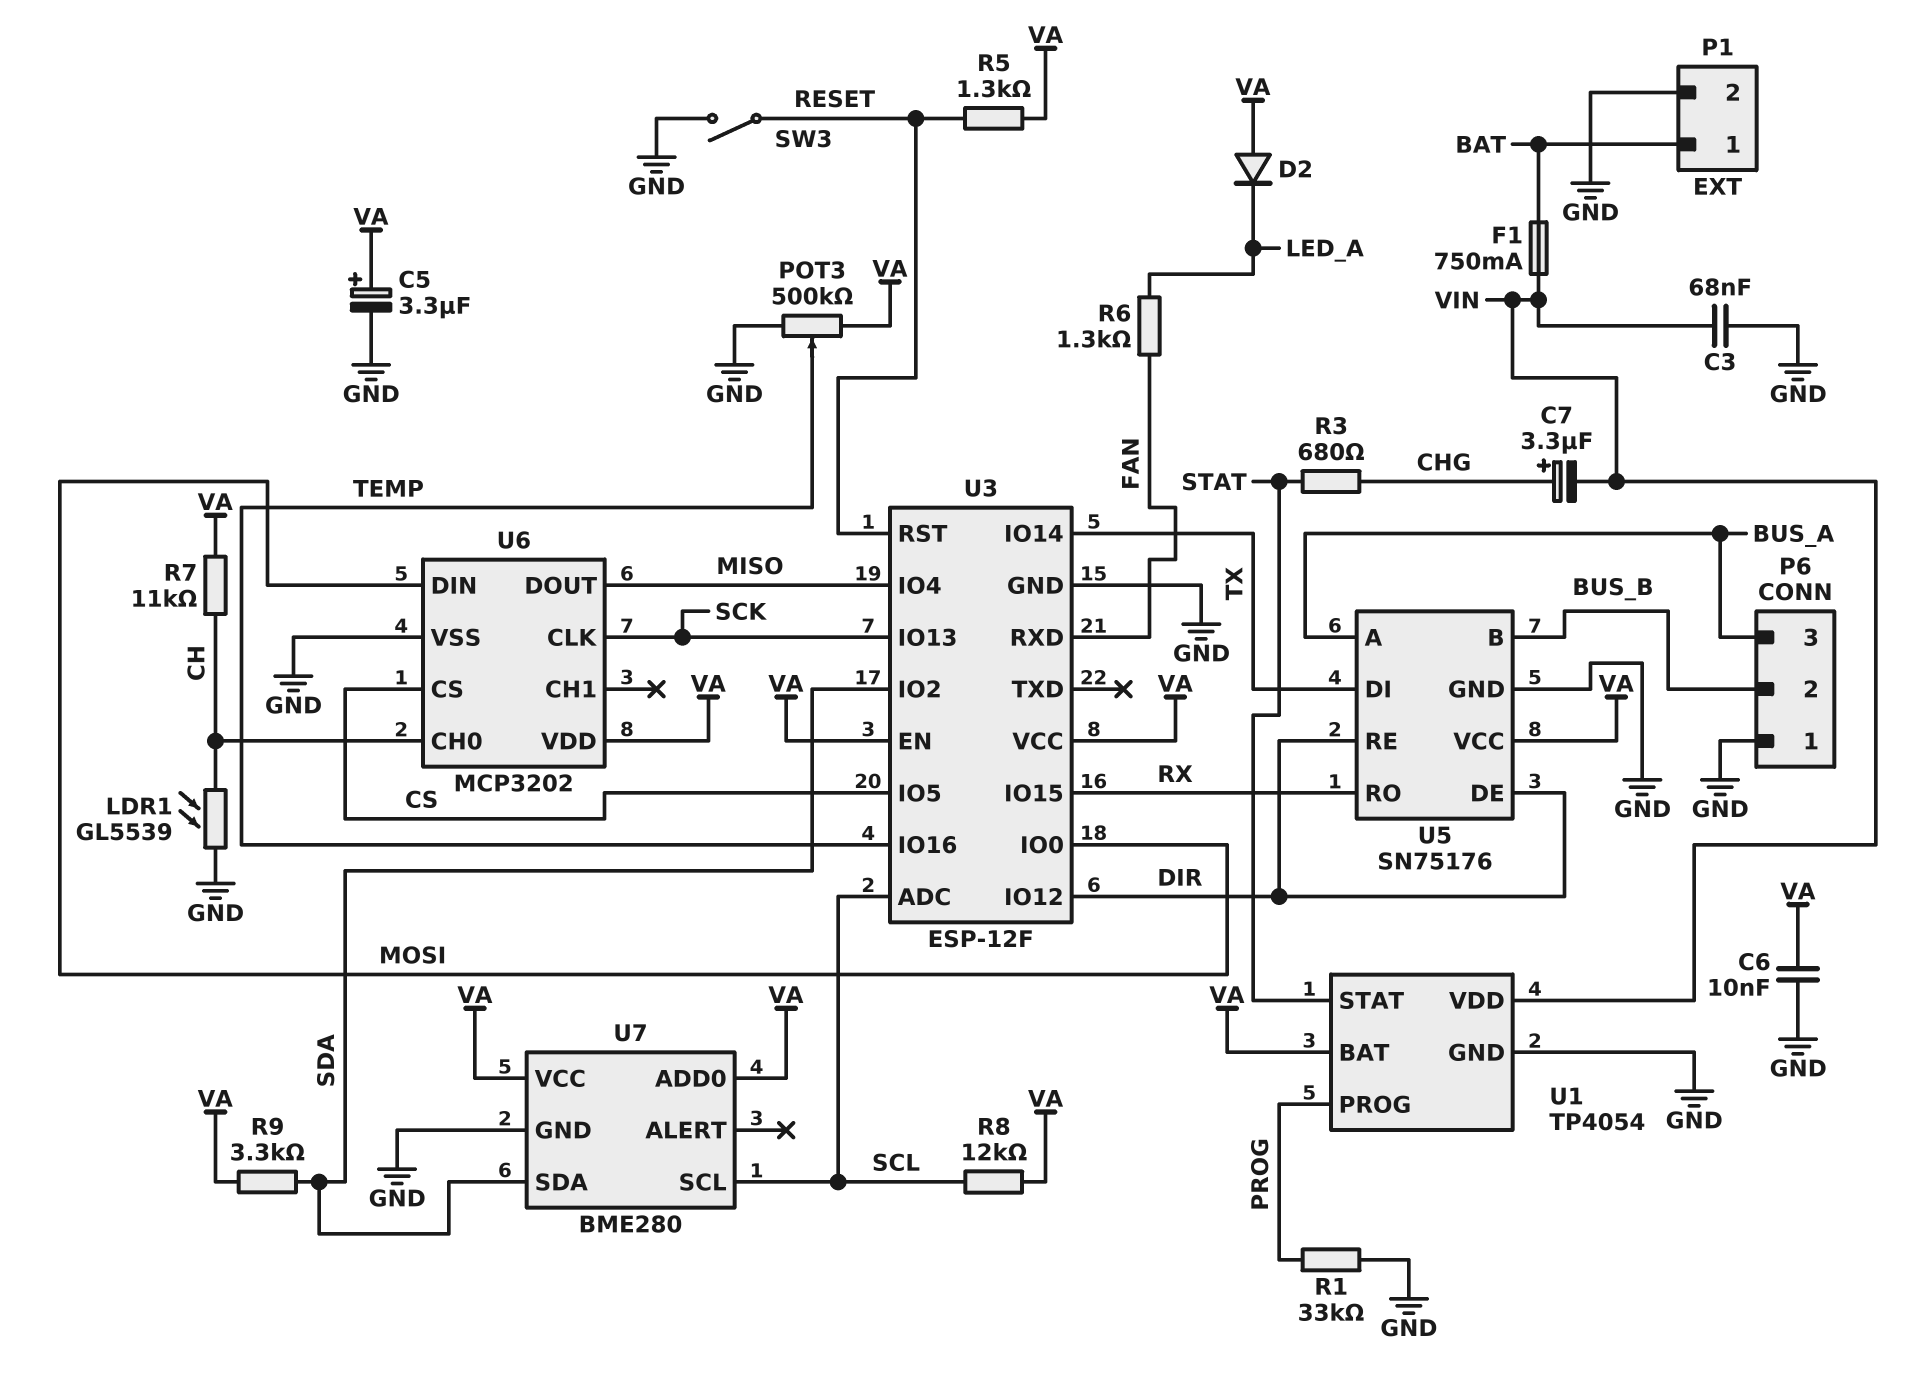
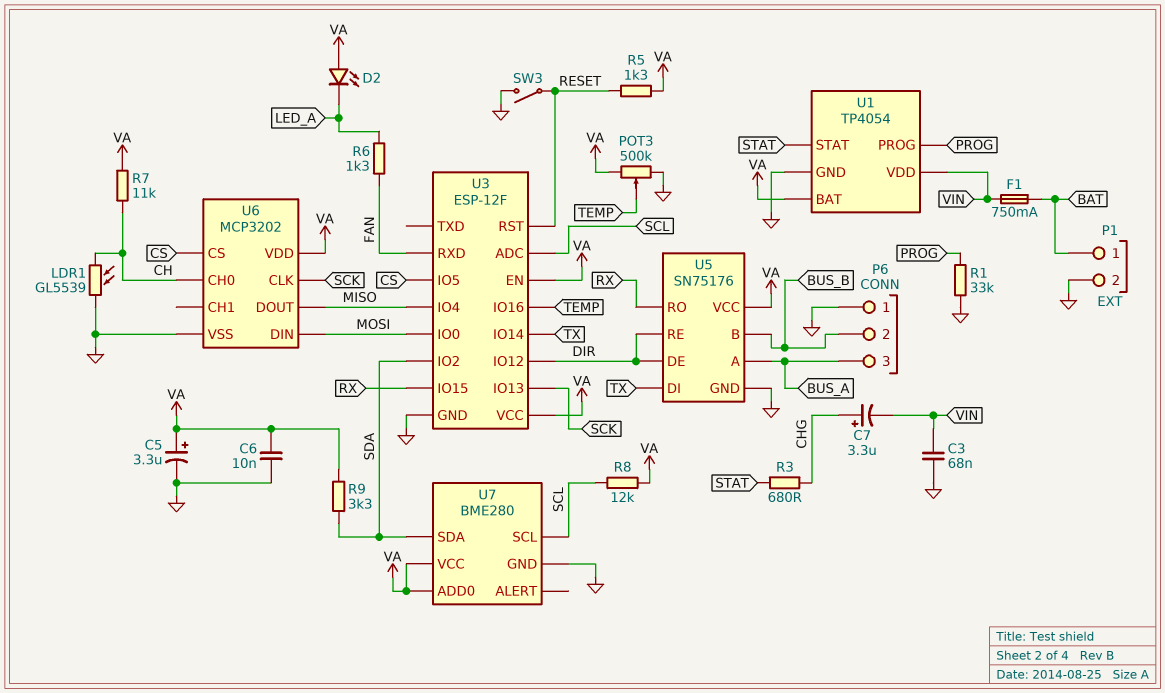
D2: diode (A VA, K LED_A) -> LED (A VA, K LED_A)

